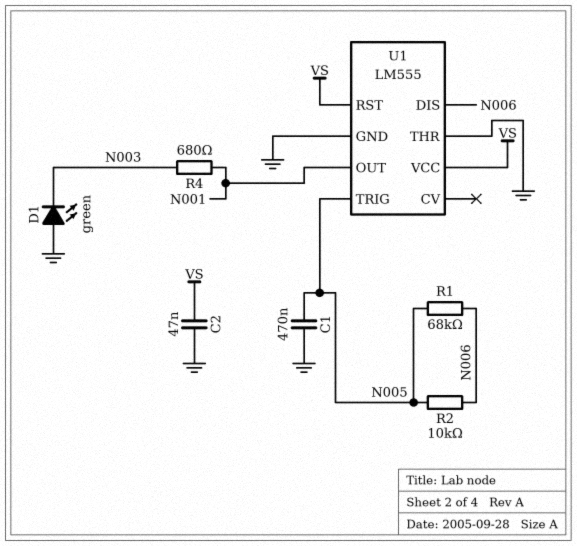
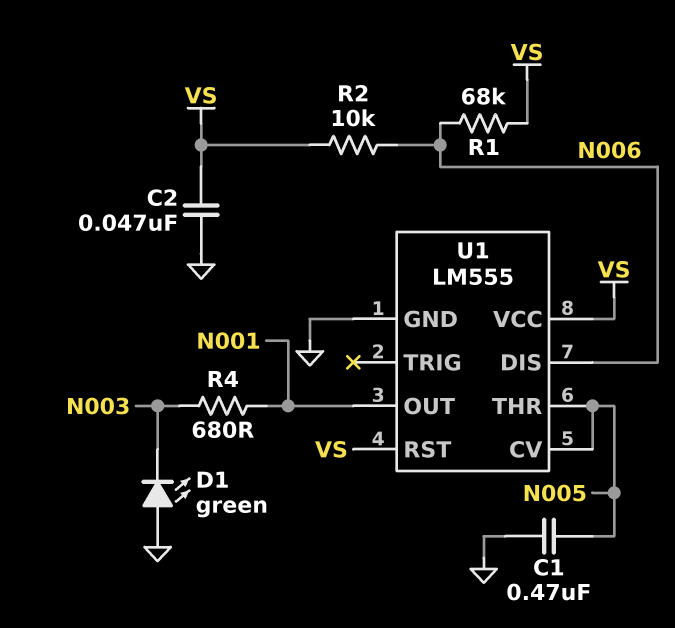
R1: 68k (N005, N006) -> 68k (N006, VS)
R2: 10k (N005, N006) -> 10k (N006, VS)
U1 pin CV: none -> N005
U1 pin THR: GND -> N005
U1 pin TRIG: N005 -> none

